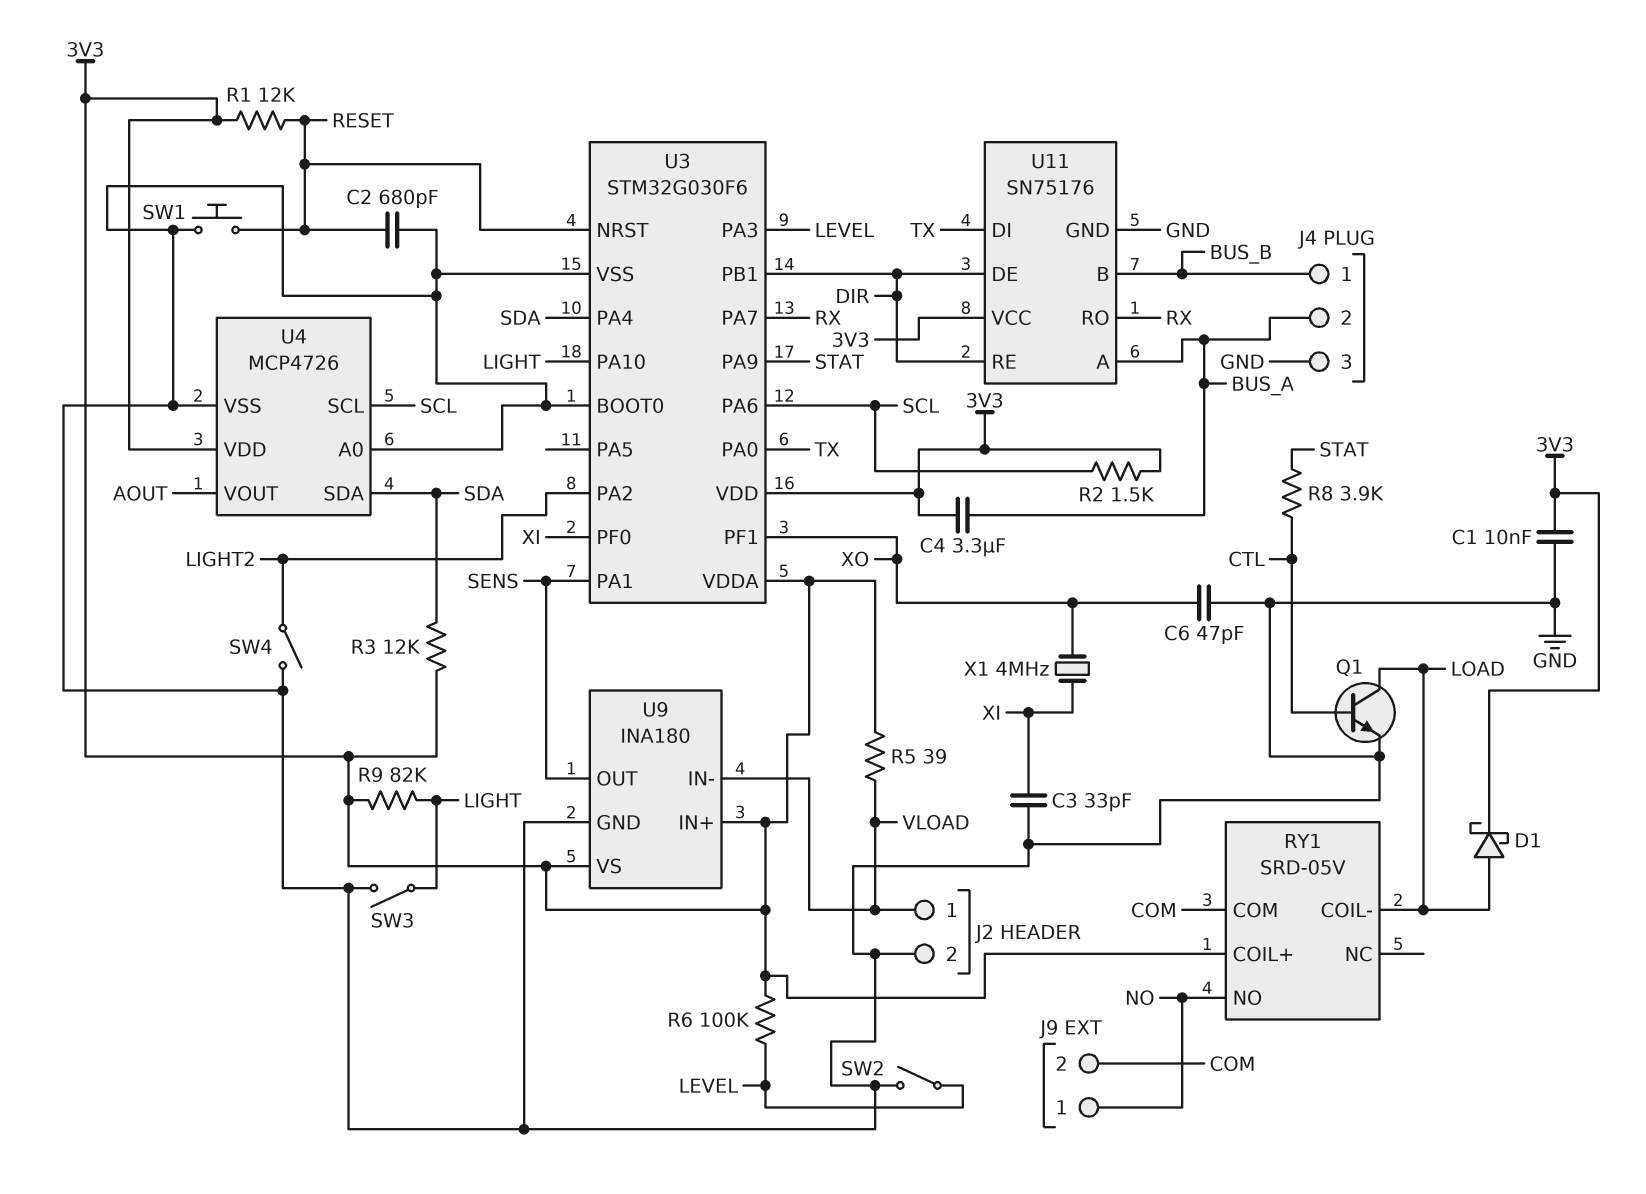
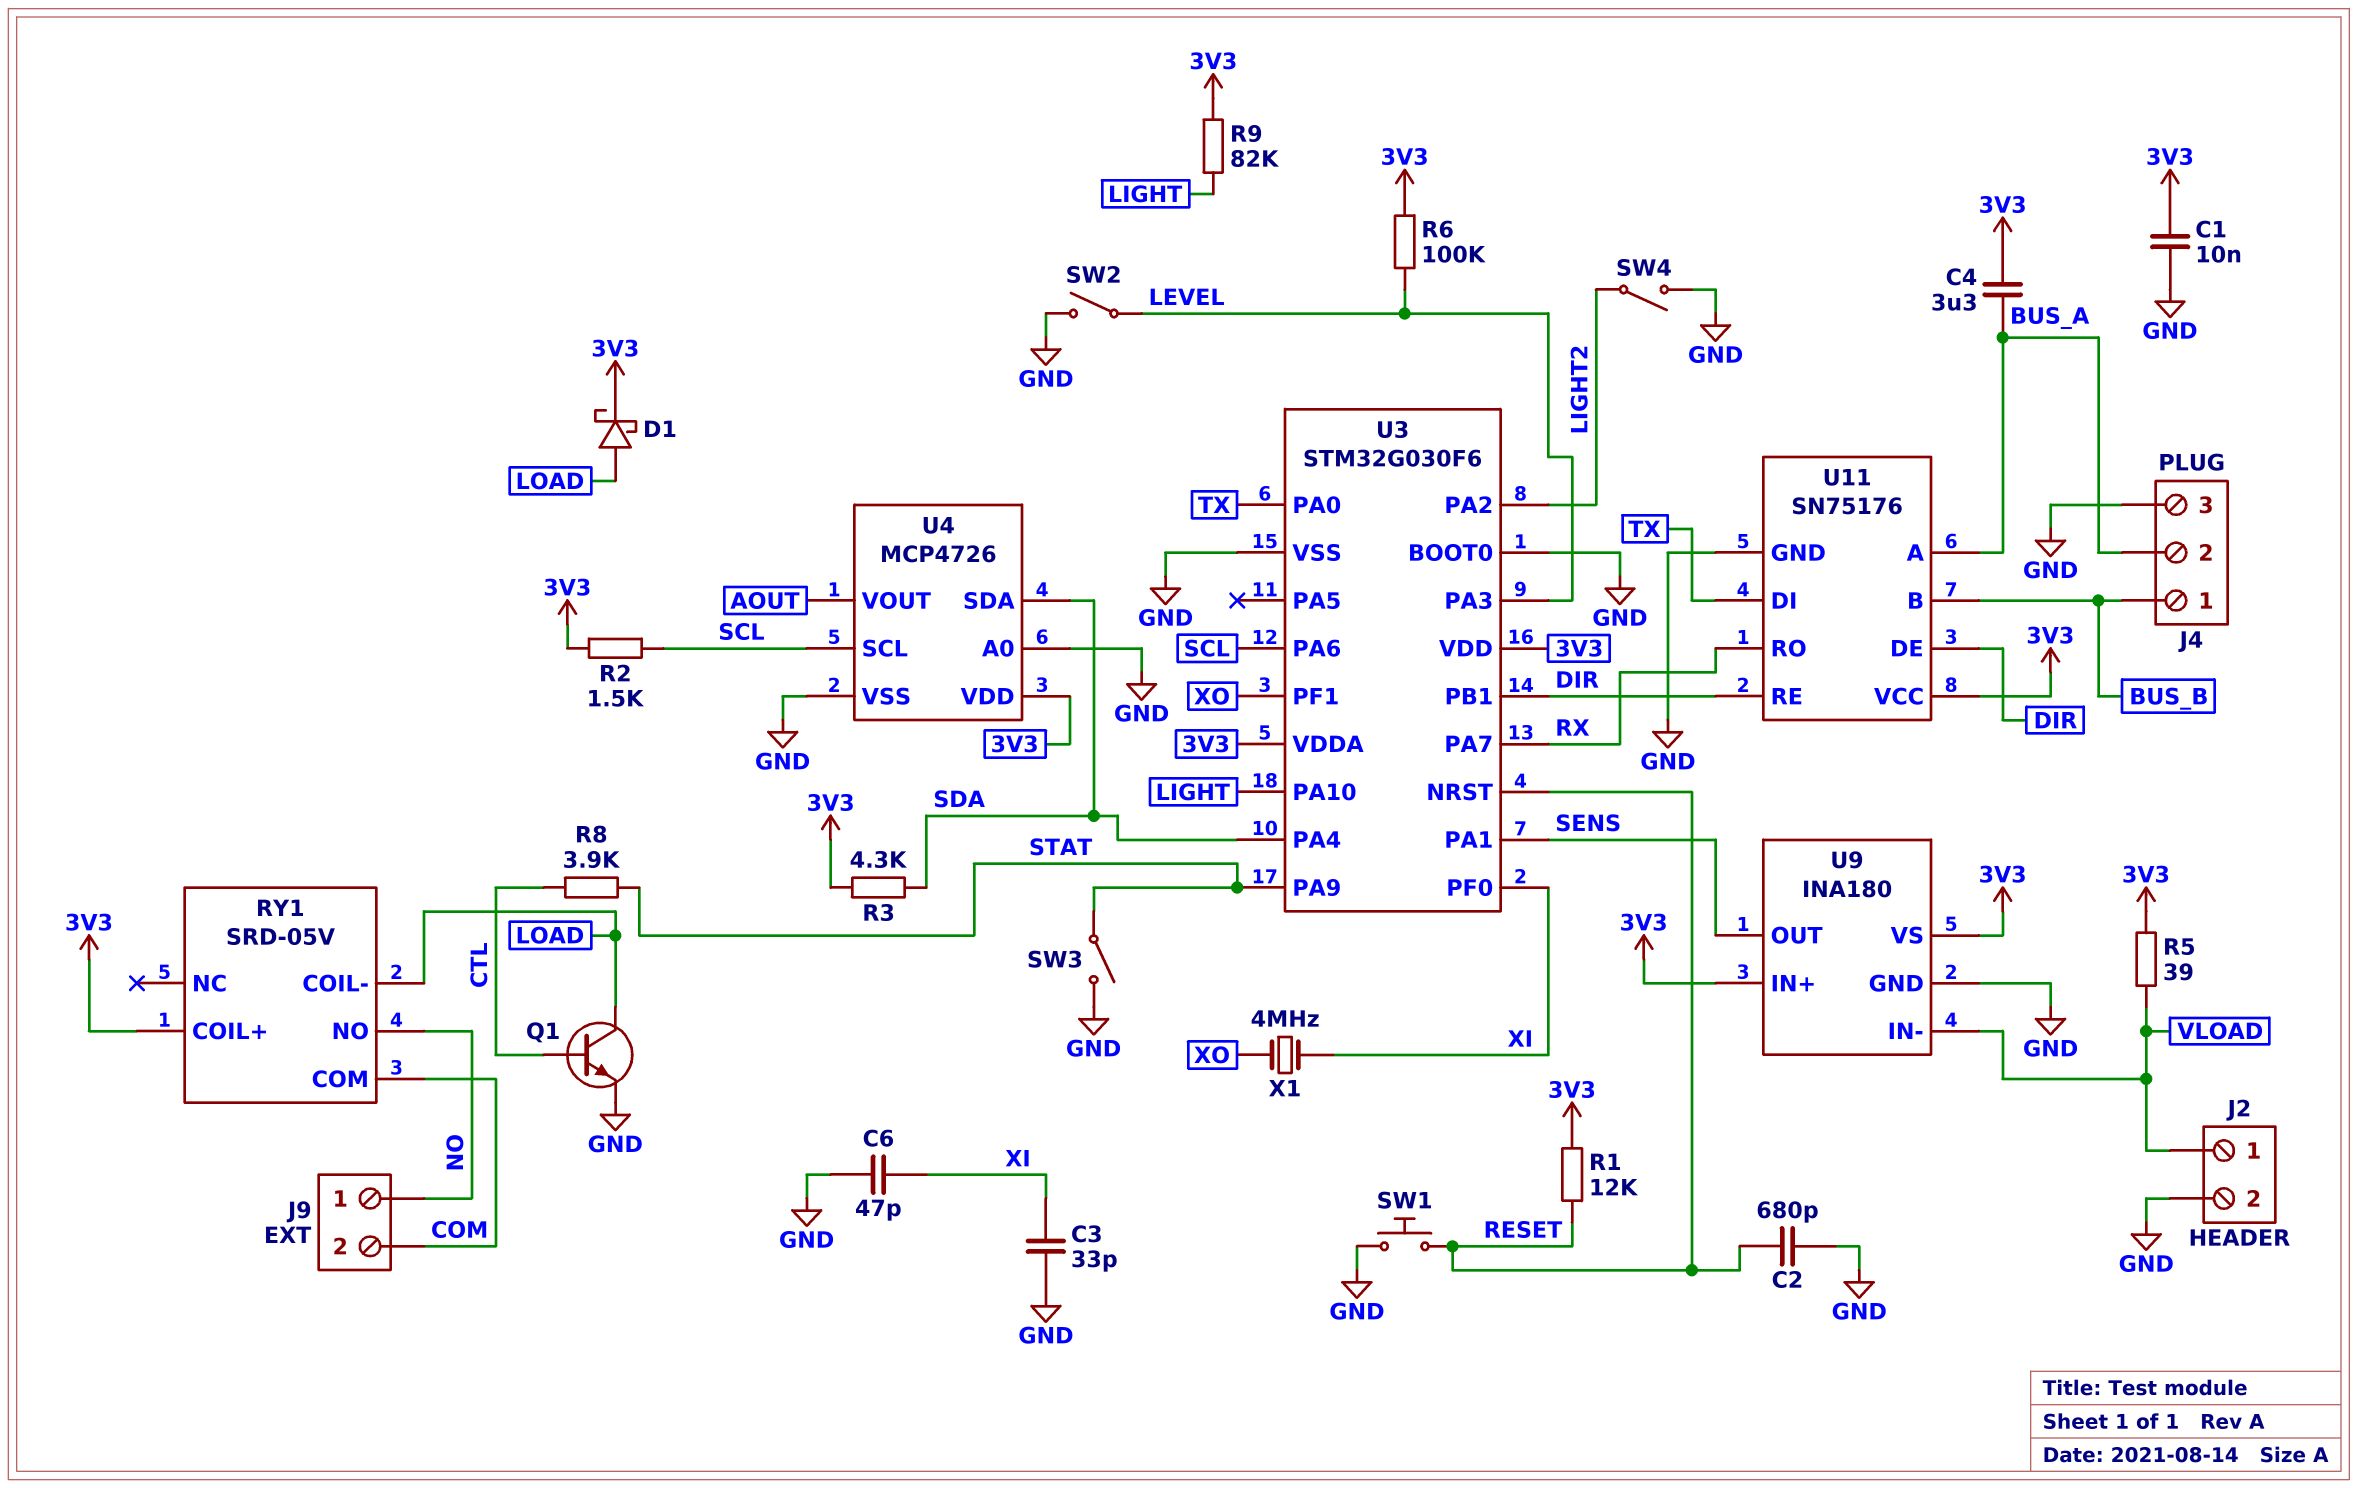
C6: 47pF (GND, XO) -> 47pF (GND, XI)
R3: 12k (3V3, SDA) -> 4.3k (3V3, SDA)
SW3: switch (GND, LIGHT) -> switch (GND, STAT)

